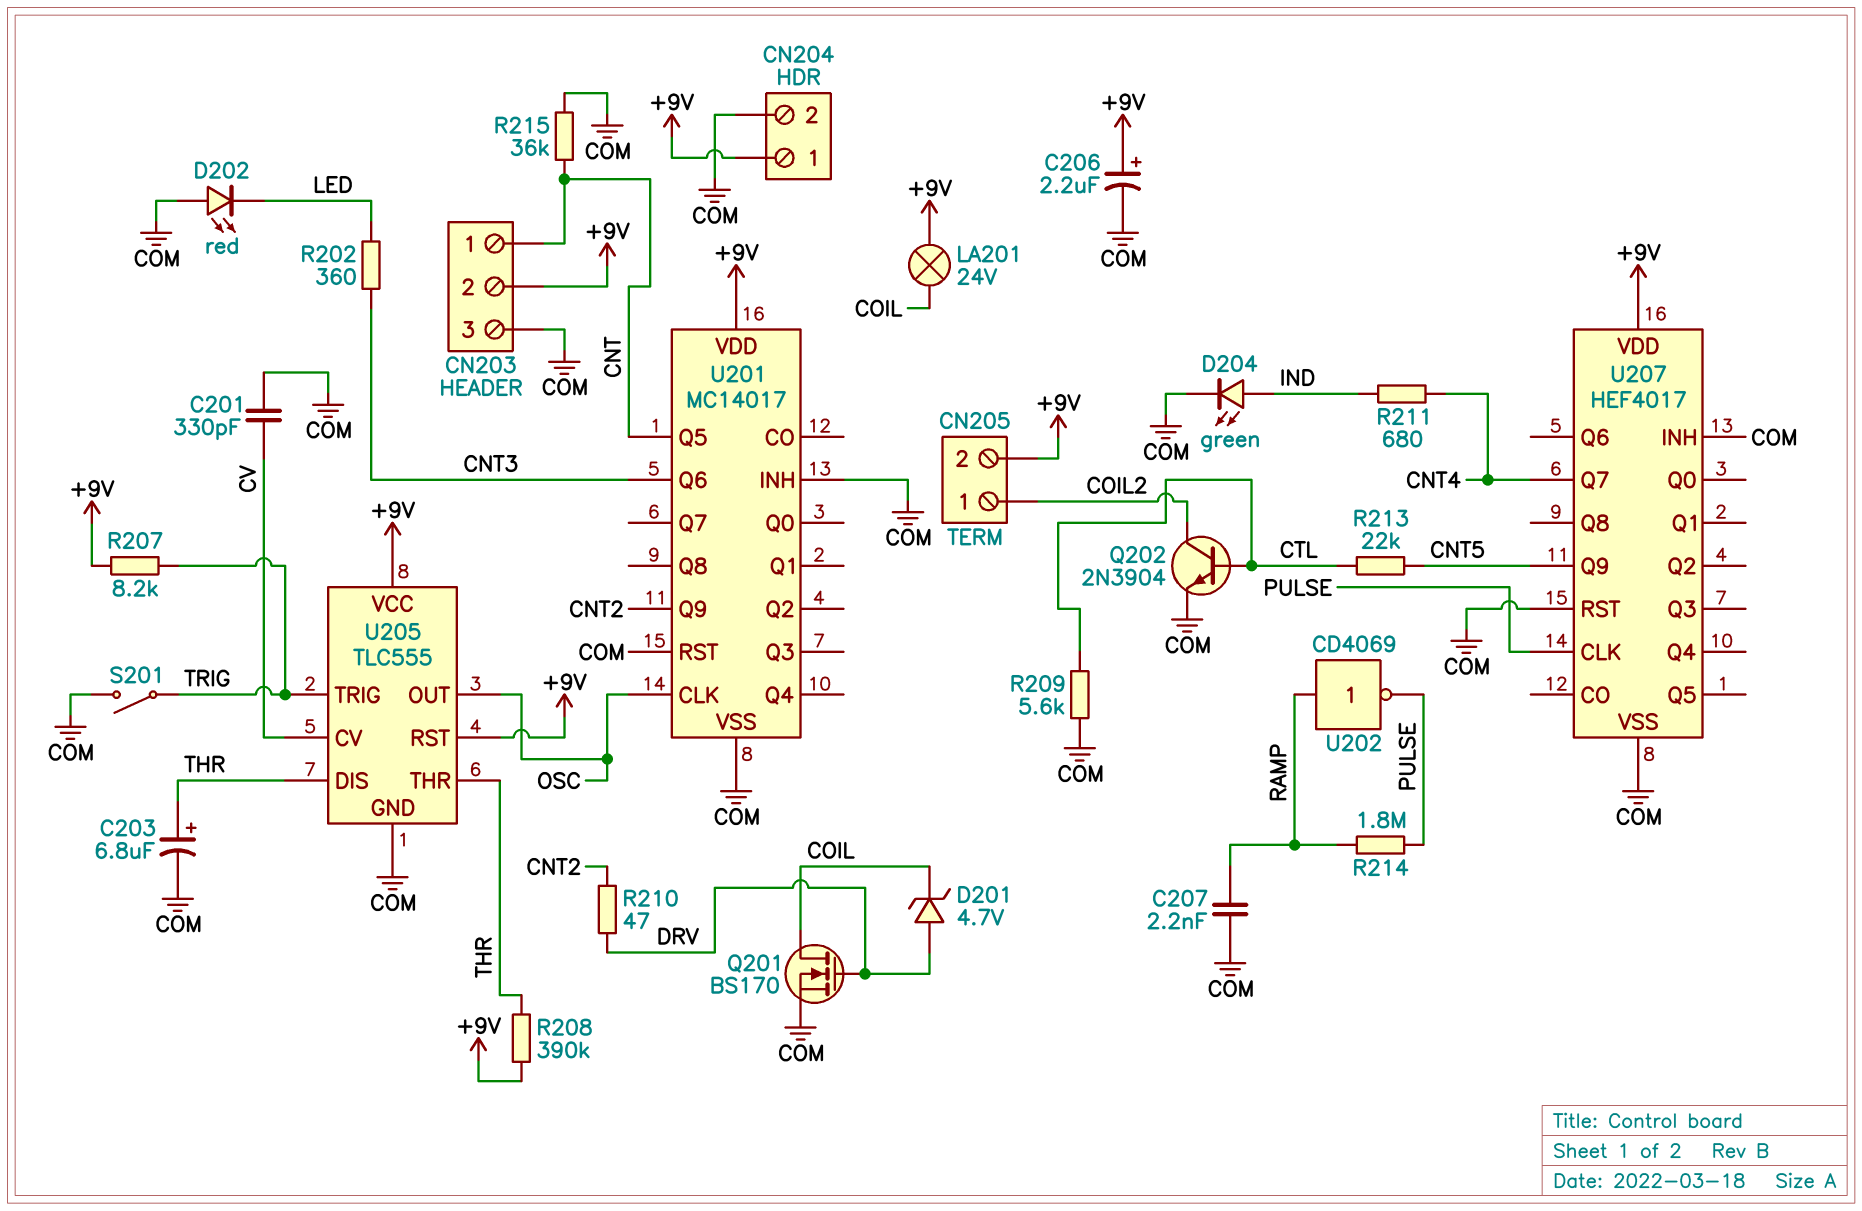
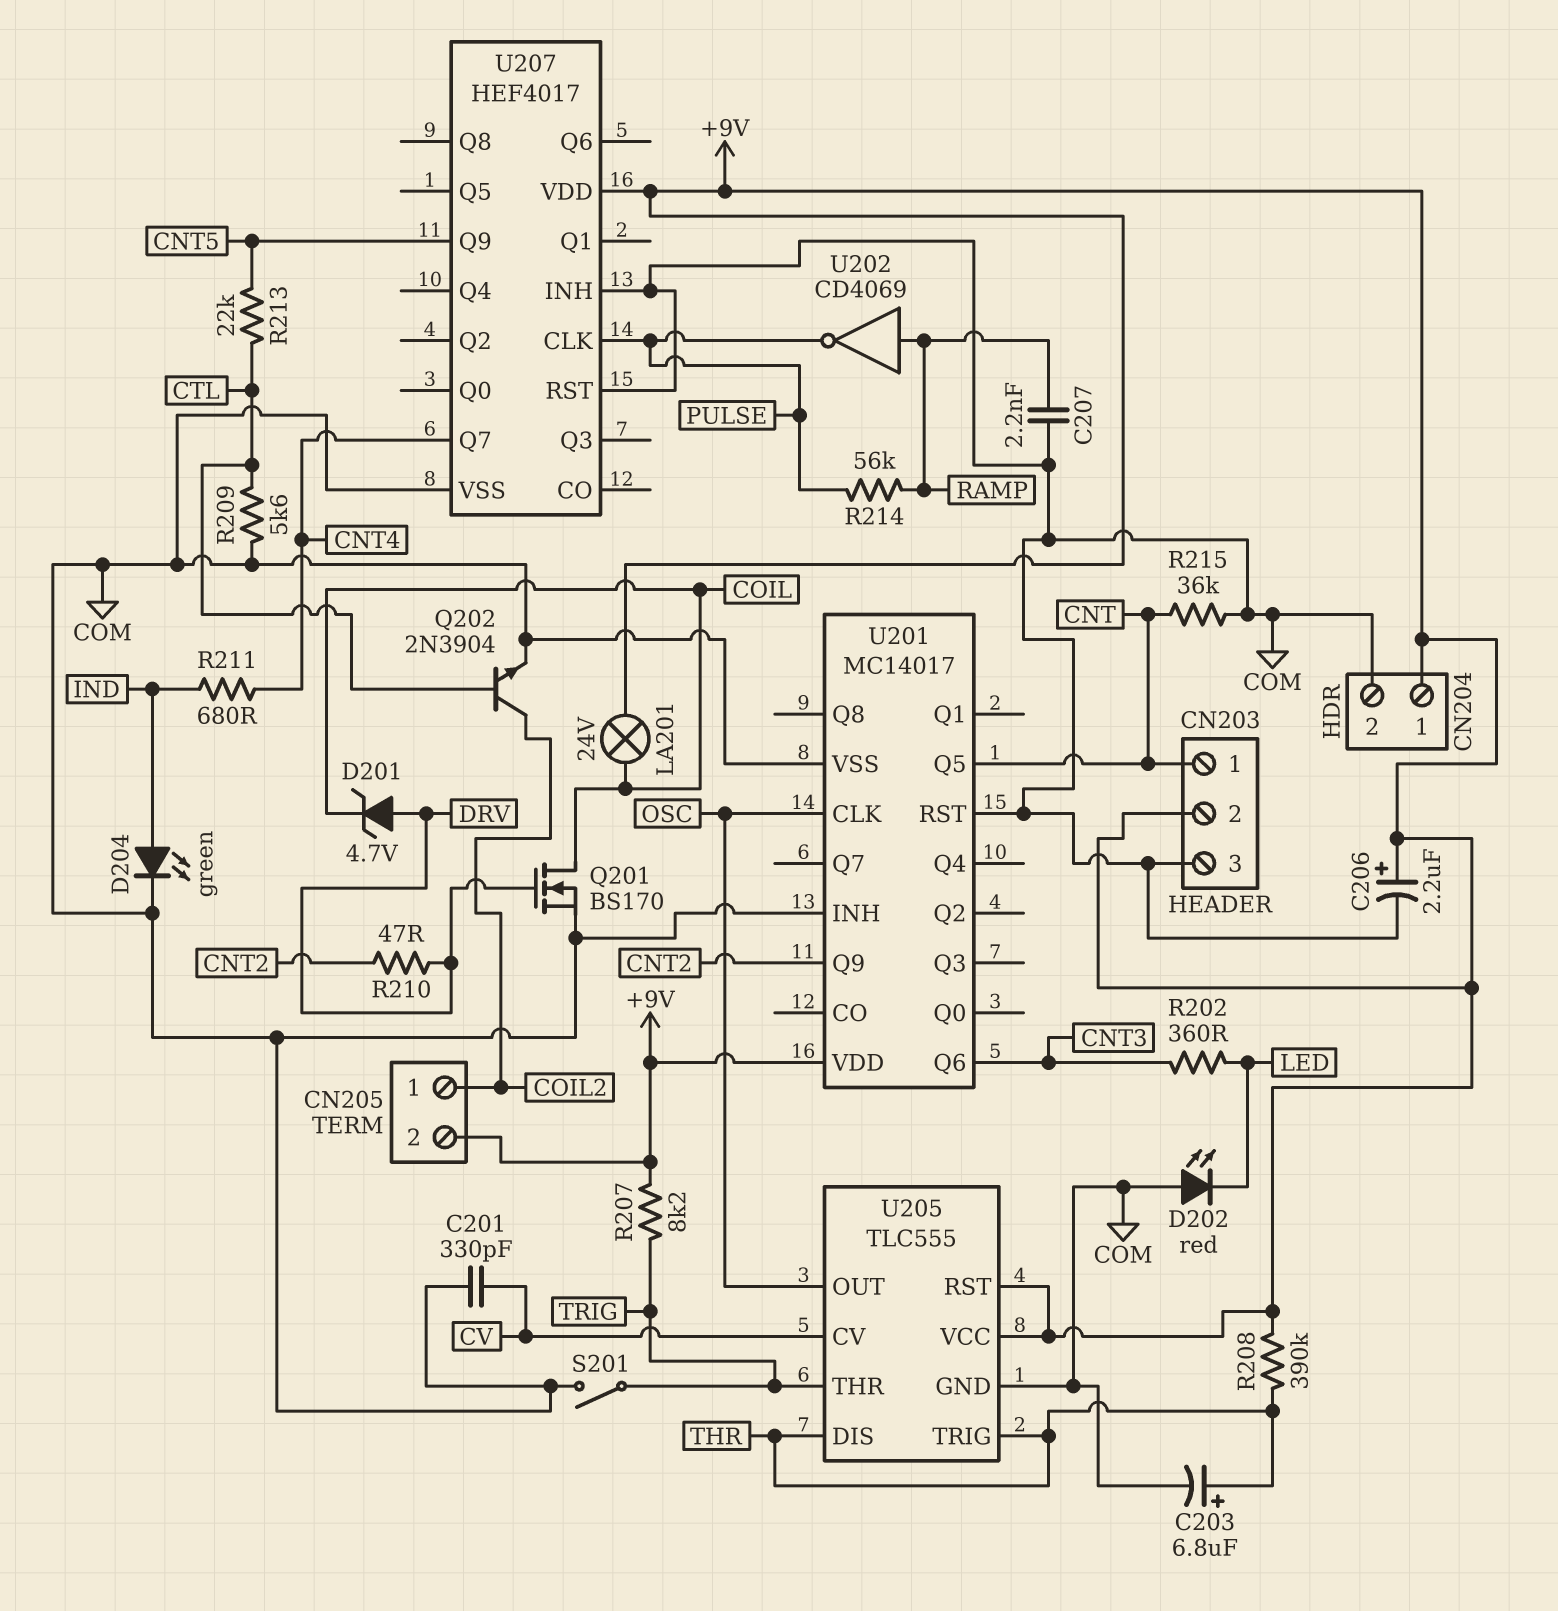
R214: 1.8M (PULSE, RAMP) -> 56k (PULSE, RAMP)
U205 pin THR: THR -> TRIG
U205 pin TRIG: TRIG -> THR

